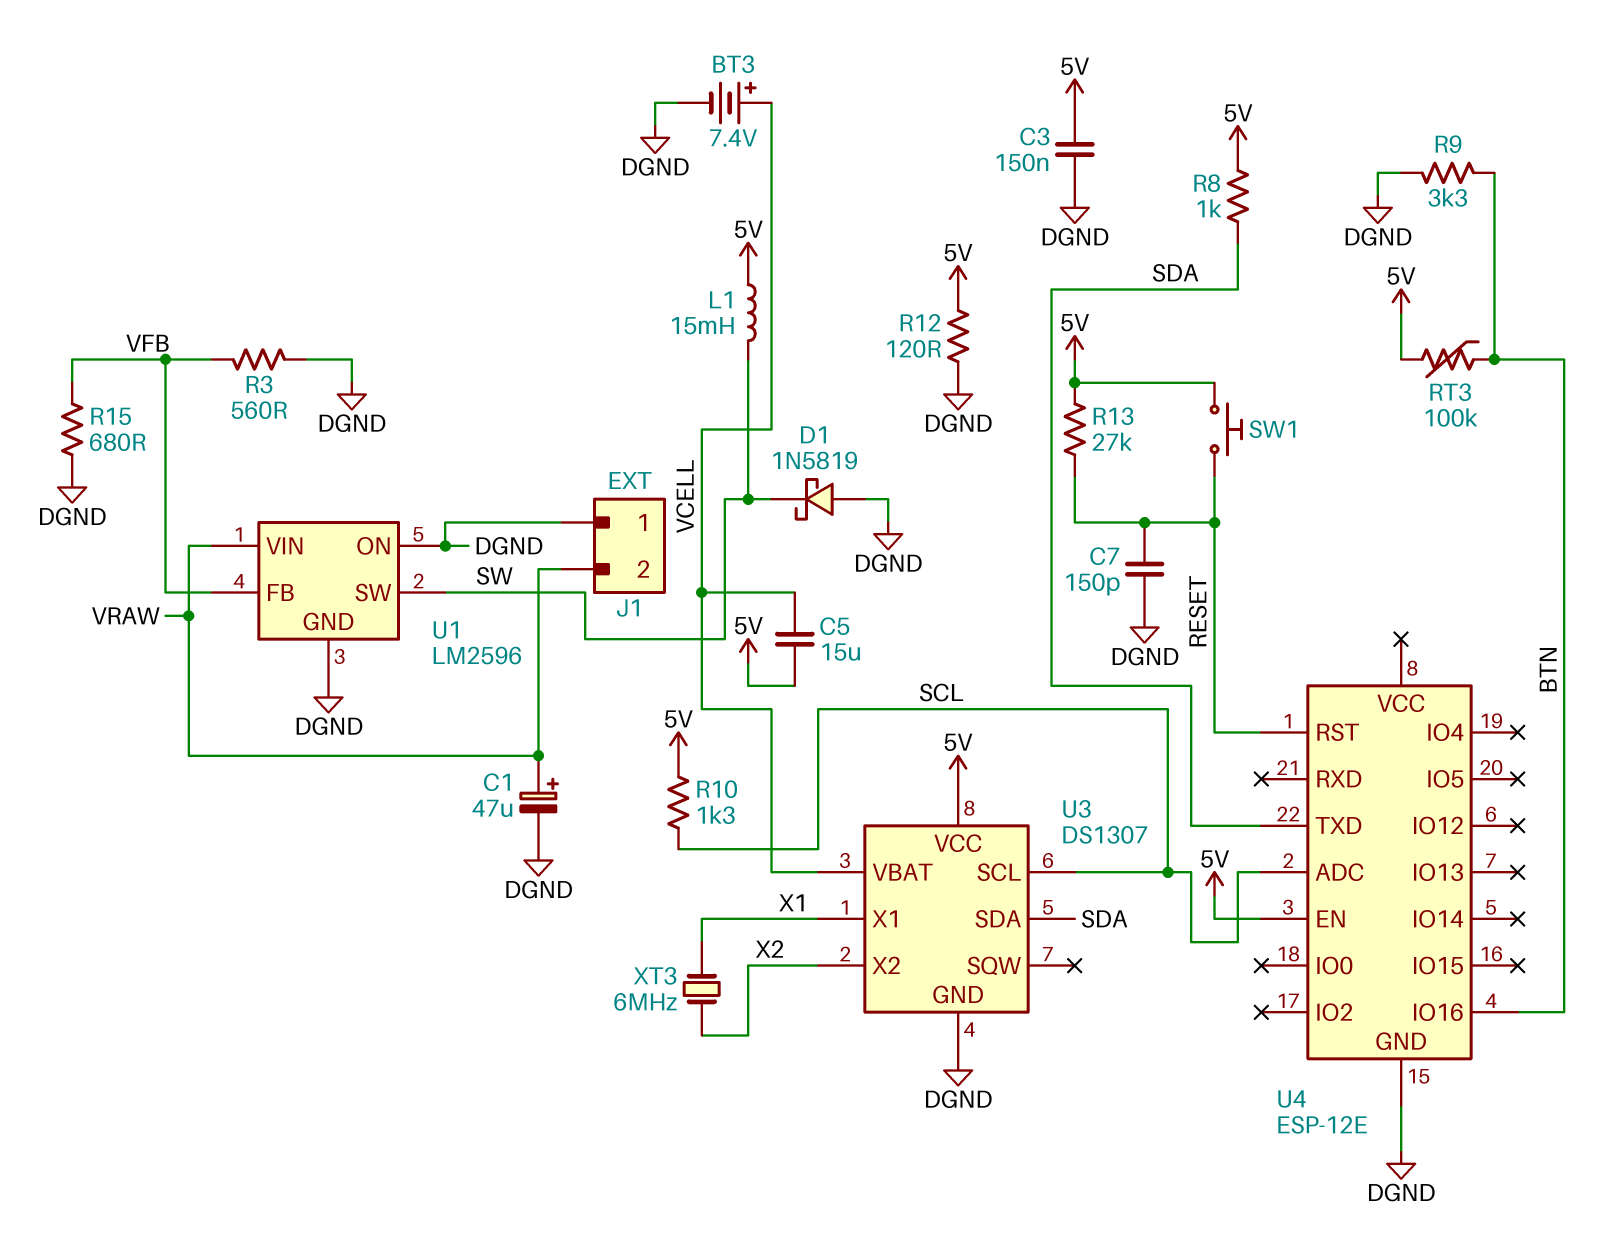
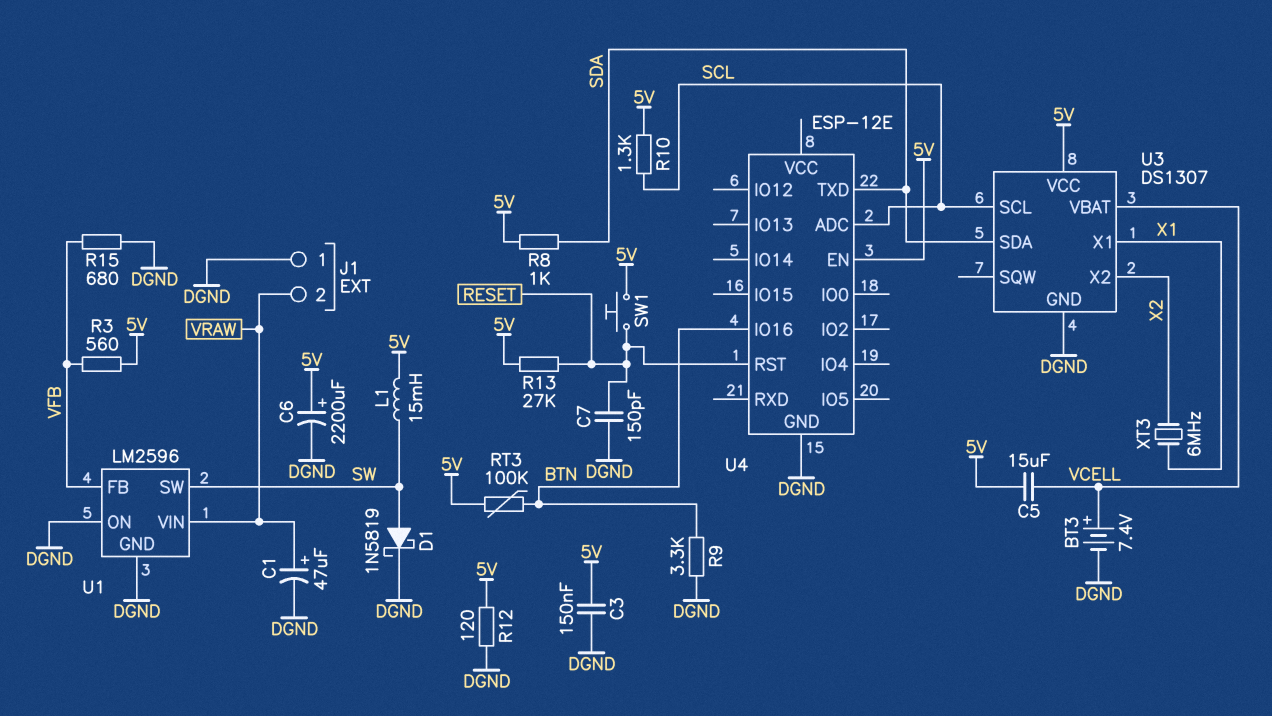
C6: none -> 2200uF (plus 5V, minus DGND)
D1: schottky 1N5819 (A DGND, K SW) -> schottky 1N5819 (A SW, K DGND)
R3: 560 (DGND, VFB) -> 560 (5V, VFB)

